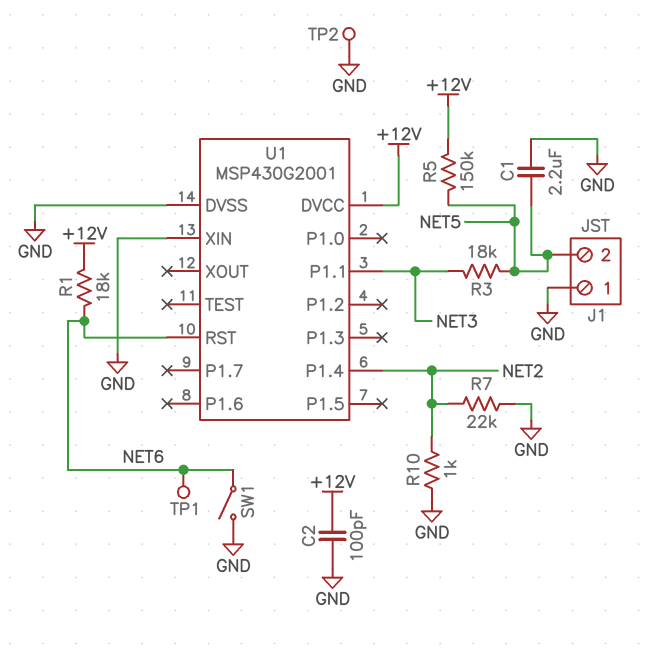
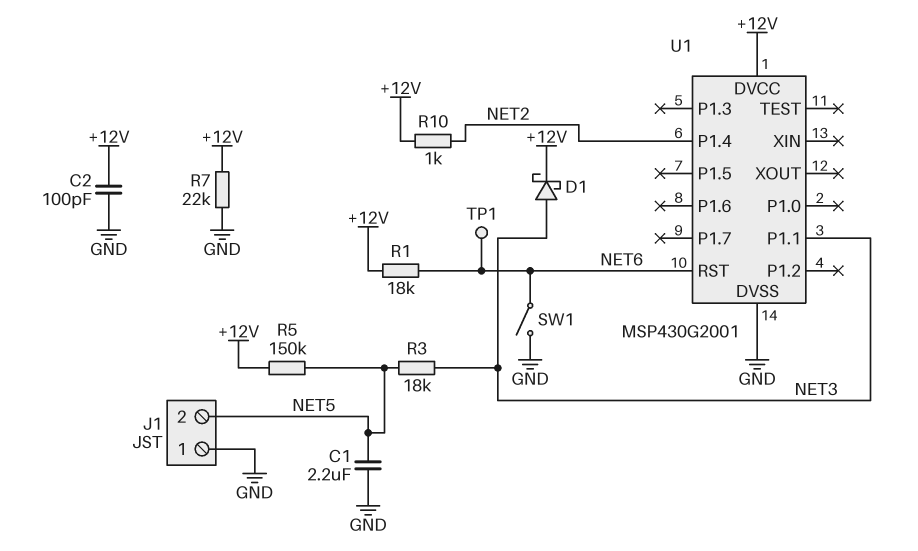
D1: none -> schottky (A NET3, K +12V)
R7: 22k (GND, NET2) -> 22k (+12V, GND)
R10: 1k (GND, NET2) -> 1k (+12V, NET2)
TP2: test point (GND) -> none
U1 pin XIN: GND -> none

